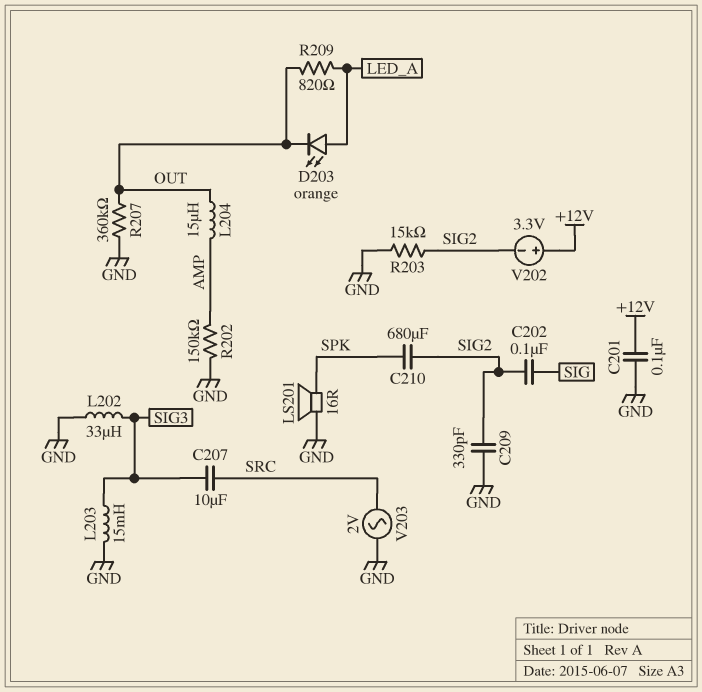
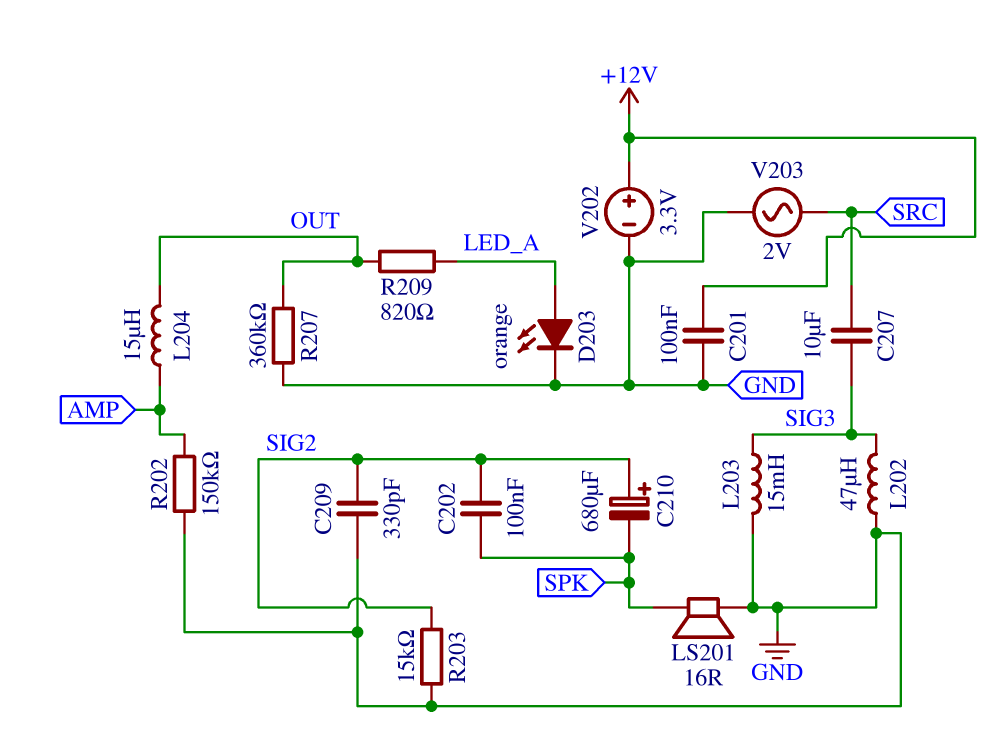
C202: 100nF (SIG, SIG2) -> 100nF (SIG2, SPK)
C210: 680uF (SIG2, SPK) -> 680uF (plus SIG2, minus SPK)
D203: LED orange (A LED_A, K OUT) -> LED orange (A LED_A, K GND)
L202: 33uH (GND, SIG3) -> 47uH (GND, SIG3)
V202: 3.3V (plus +12V, minus SIG2) -> 3.3V (plus +12V, minus GND)

